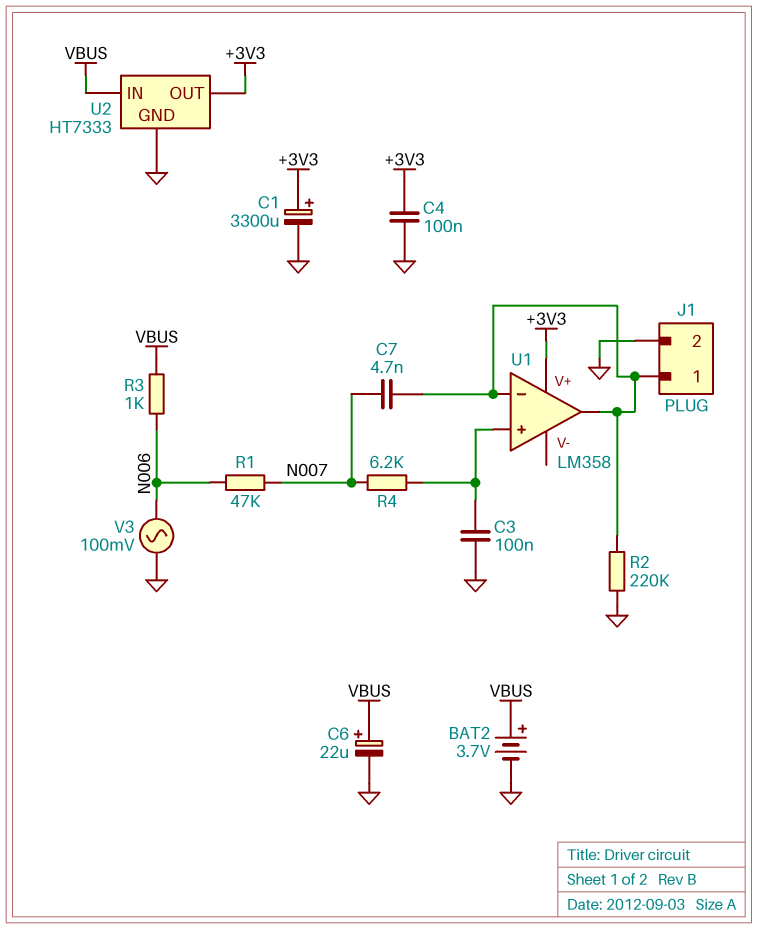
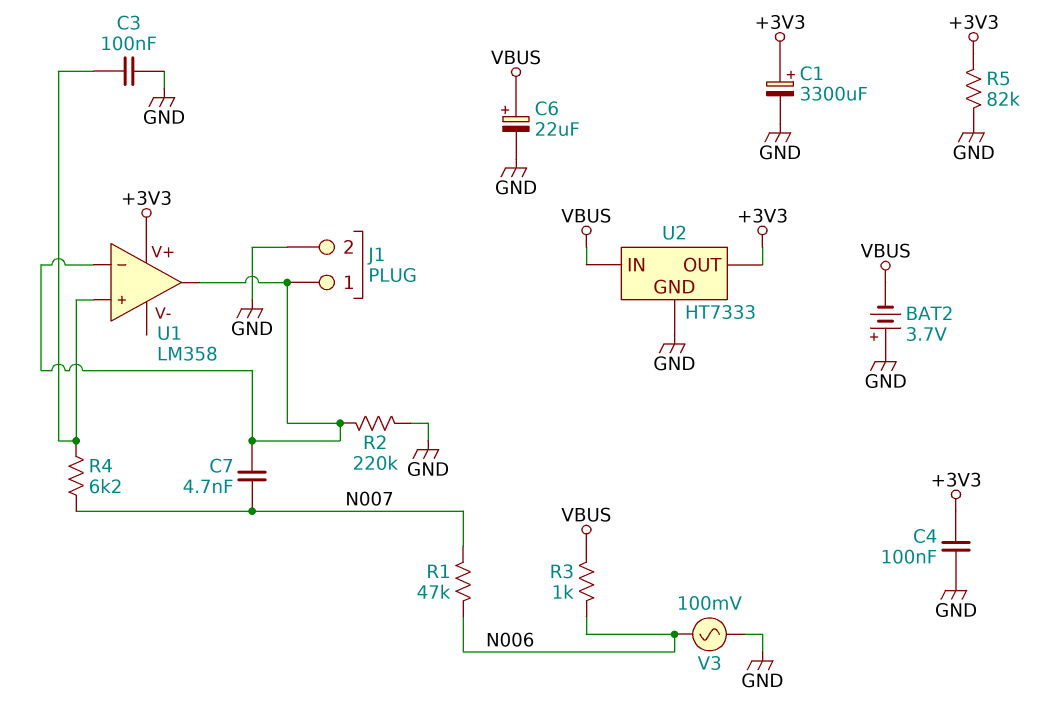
BAT2: 3.7V (plus VBUS, minus GND) -> 3.7V (plus GND, minus VBUS)
R5: none -> 82k (+3V3, GND)

